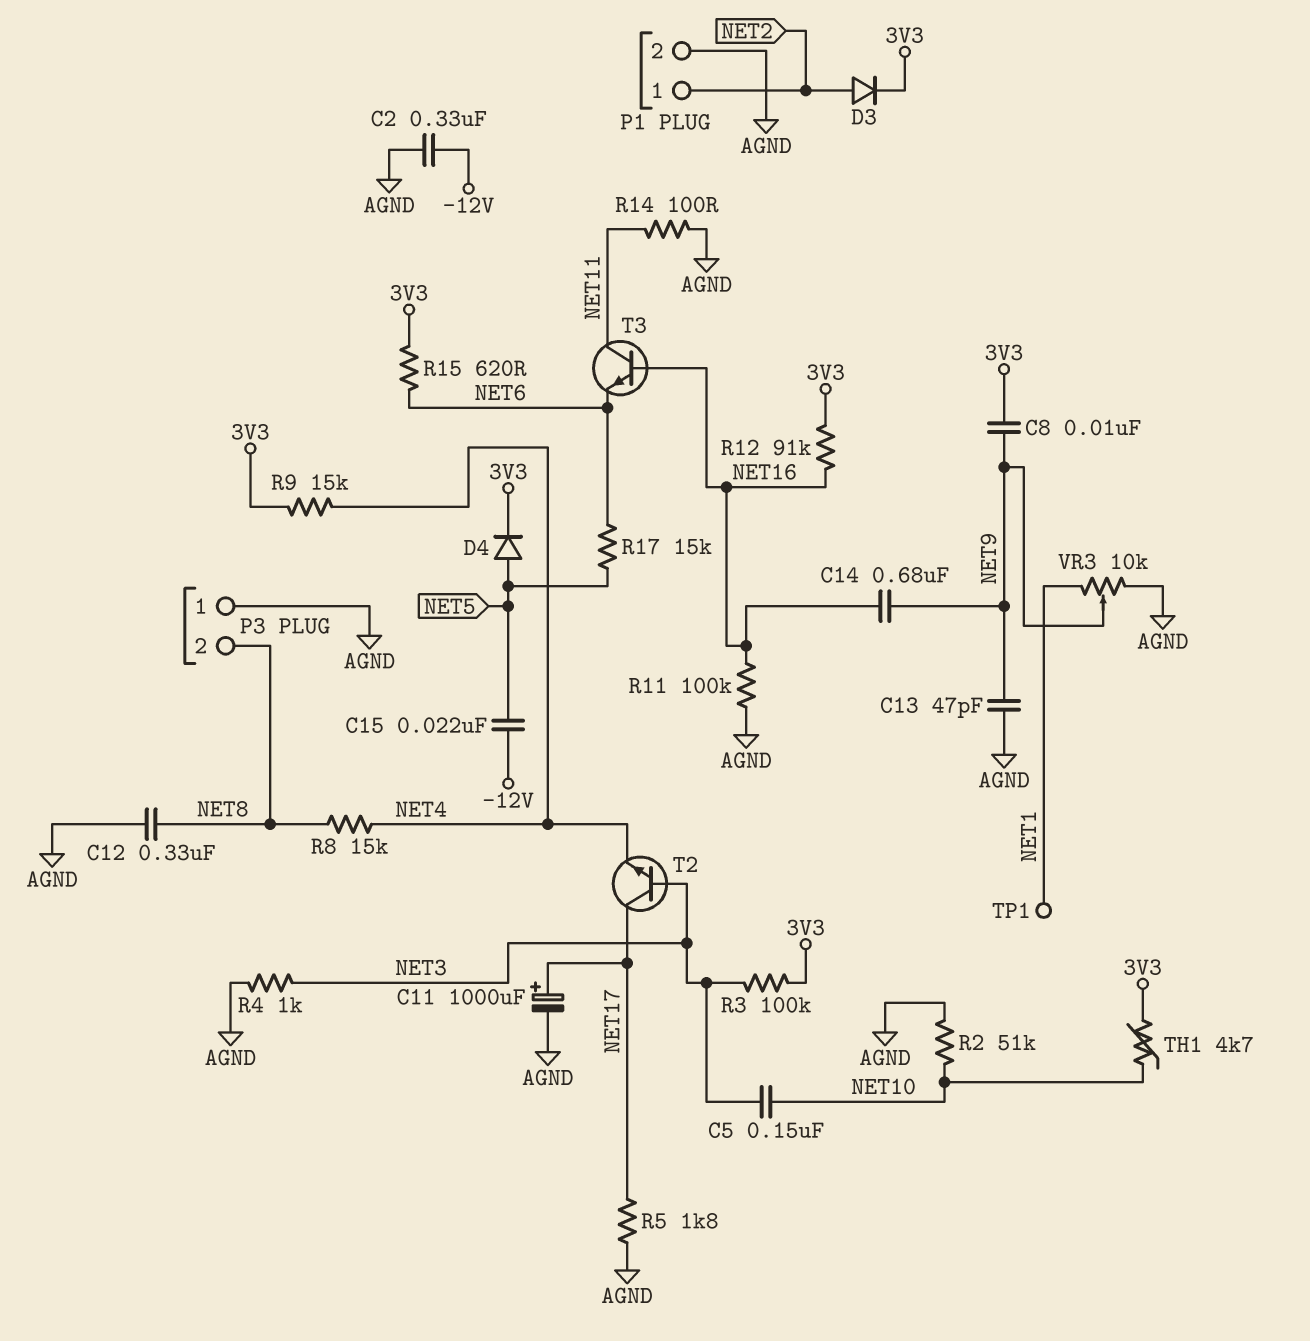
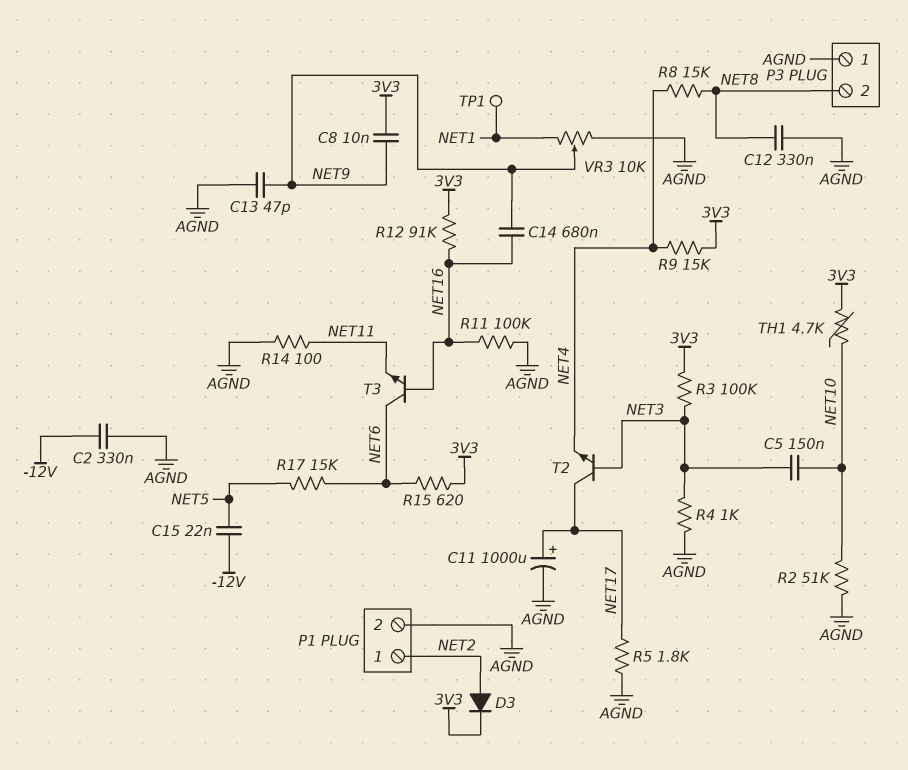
D4: diode (A NET5, K 3V3) -> none
T3: NPN (B NET16, C NET11, E NET6) -> NPN (B NET16, C NET6, E NET11)

